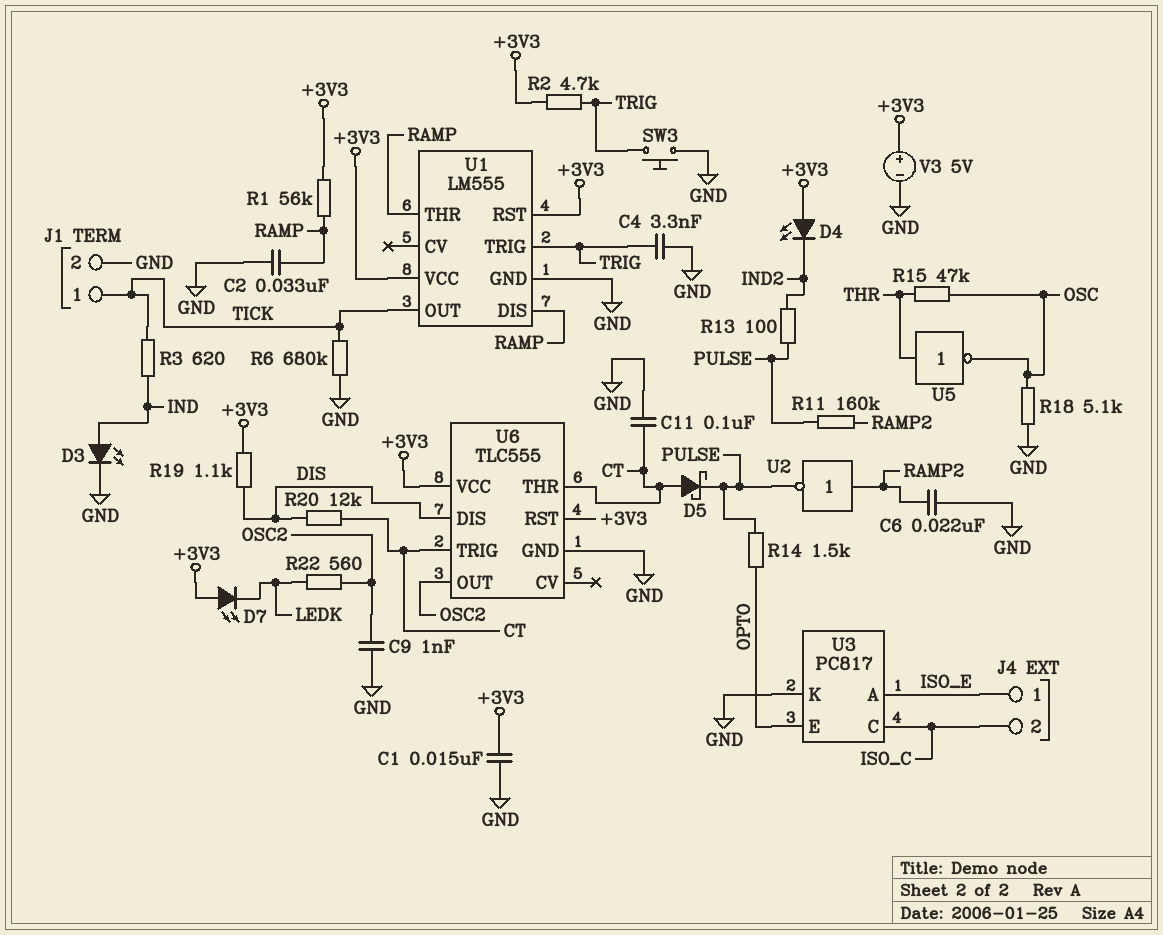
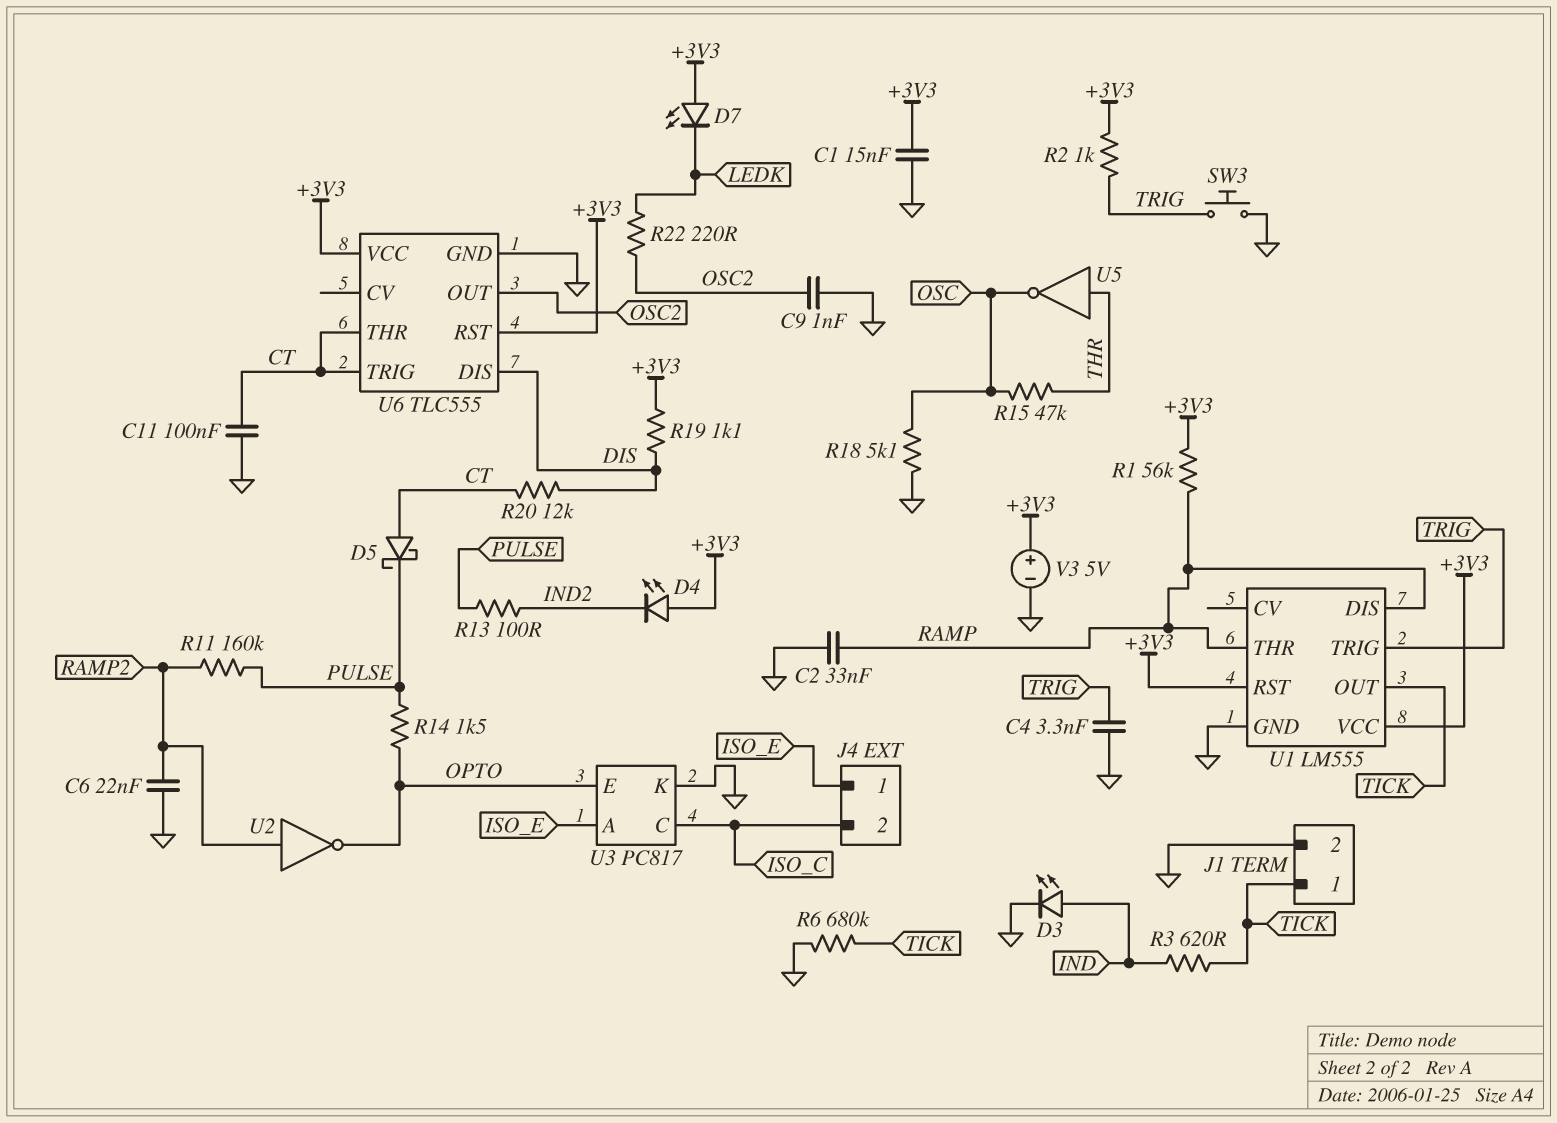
R2: 4.7k (+3V3, TRIG) -> 1k (+3V3, TRIG)
R22: 560 (LEDK, OSC2) -> 220 (LEDK, OSC2)
U2: NOT (in RAMP2, out PULSE) -> NOT (in RAMP2, out OPTO)

